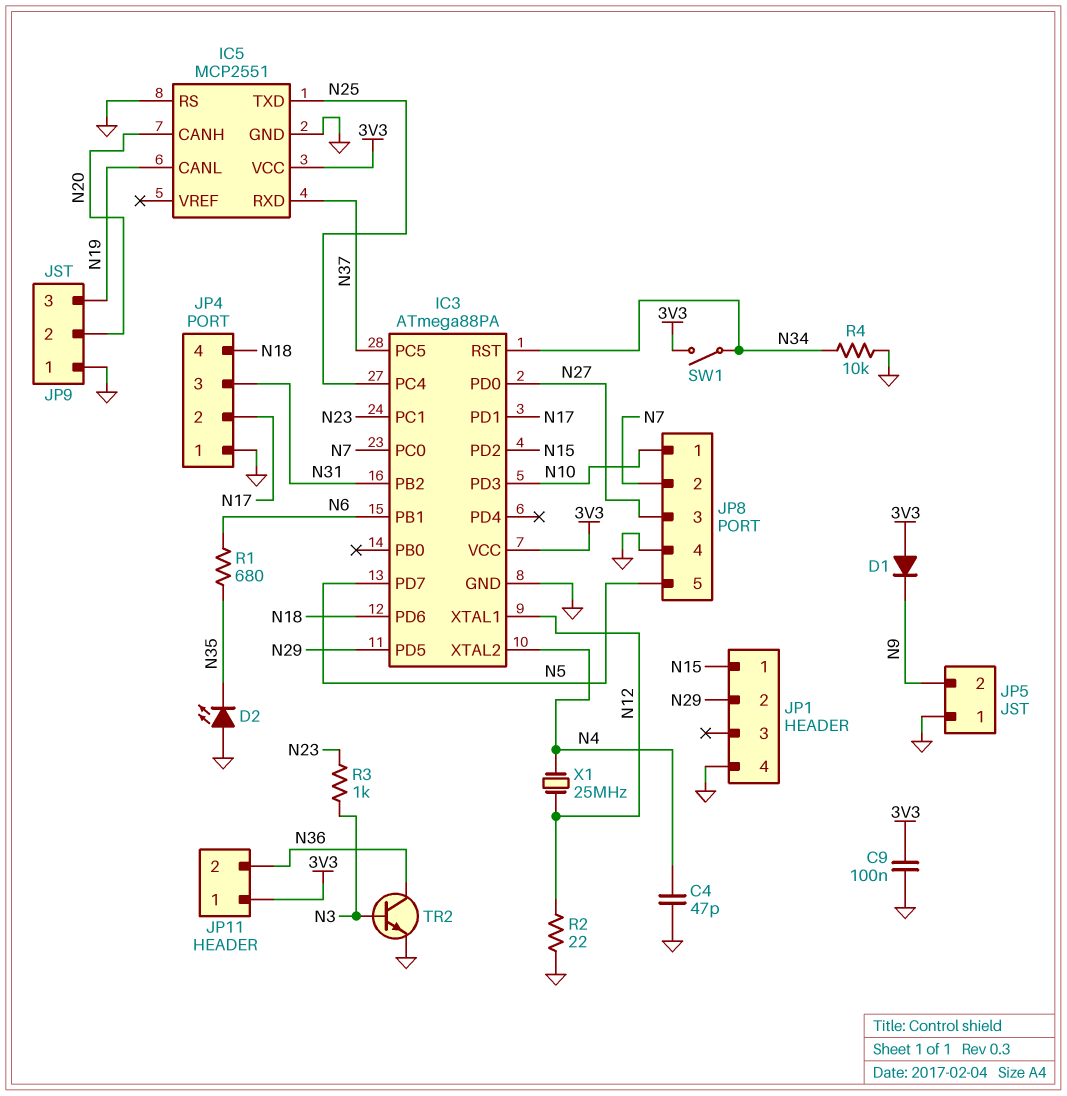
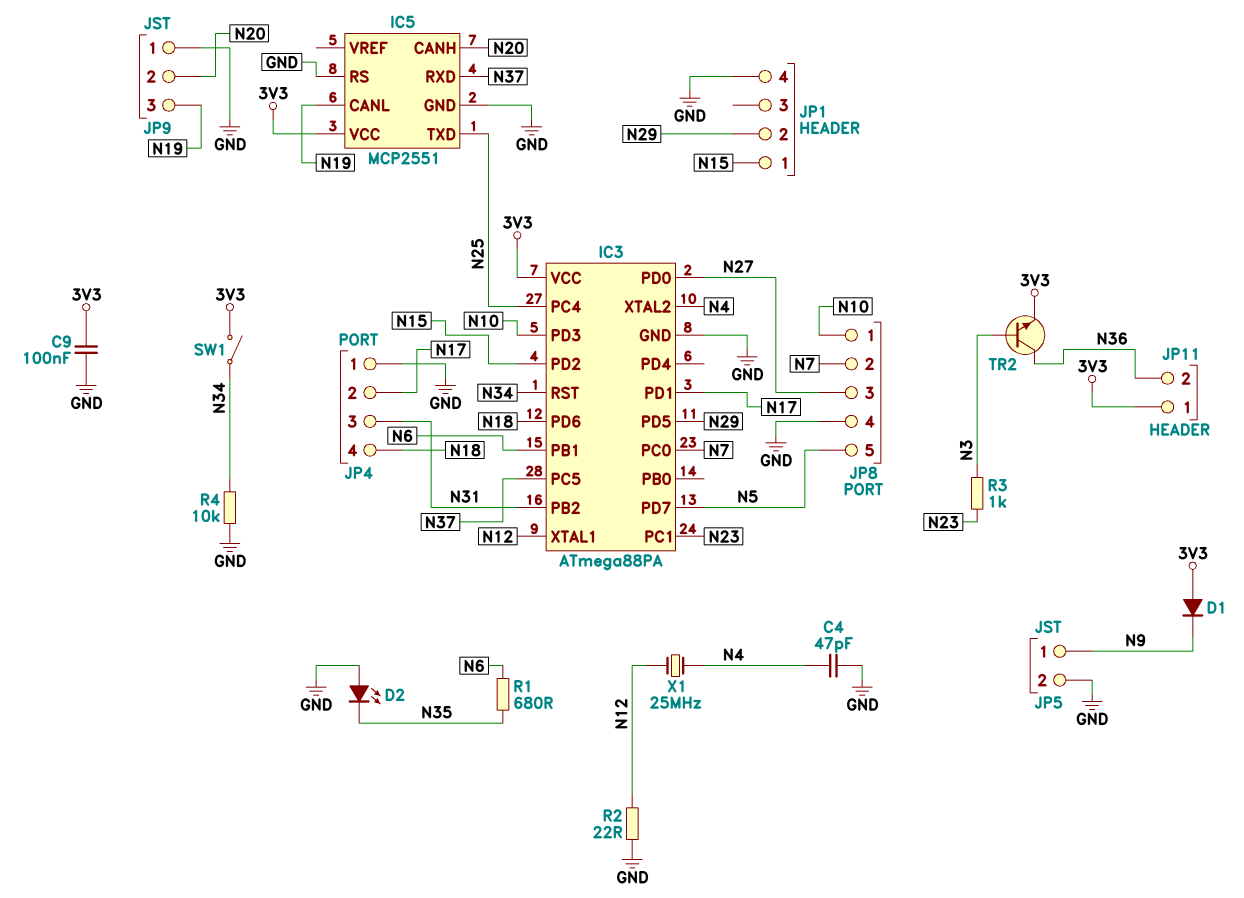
JP5 pin 1: GND -> N9
JP5 pin 2: N9 -> GND
TR2: NPN (B N3, C N36, E GND) -> NPN (B N3, C N36, E 3V3)

